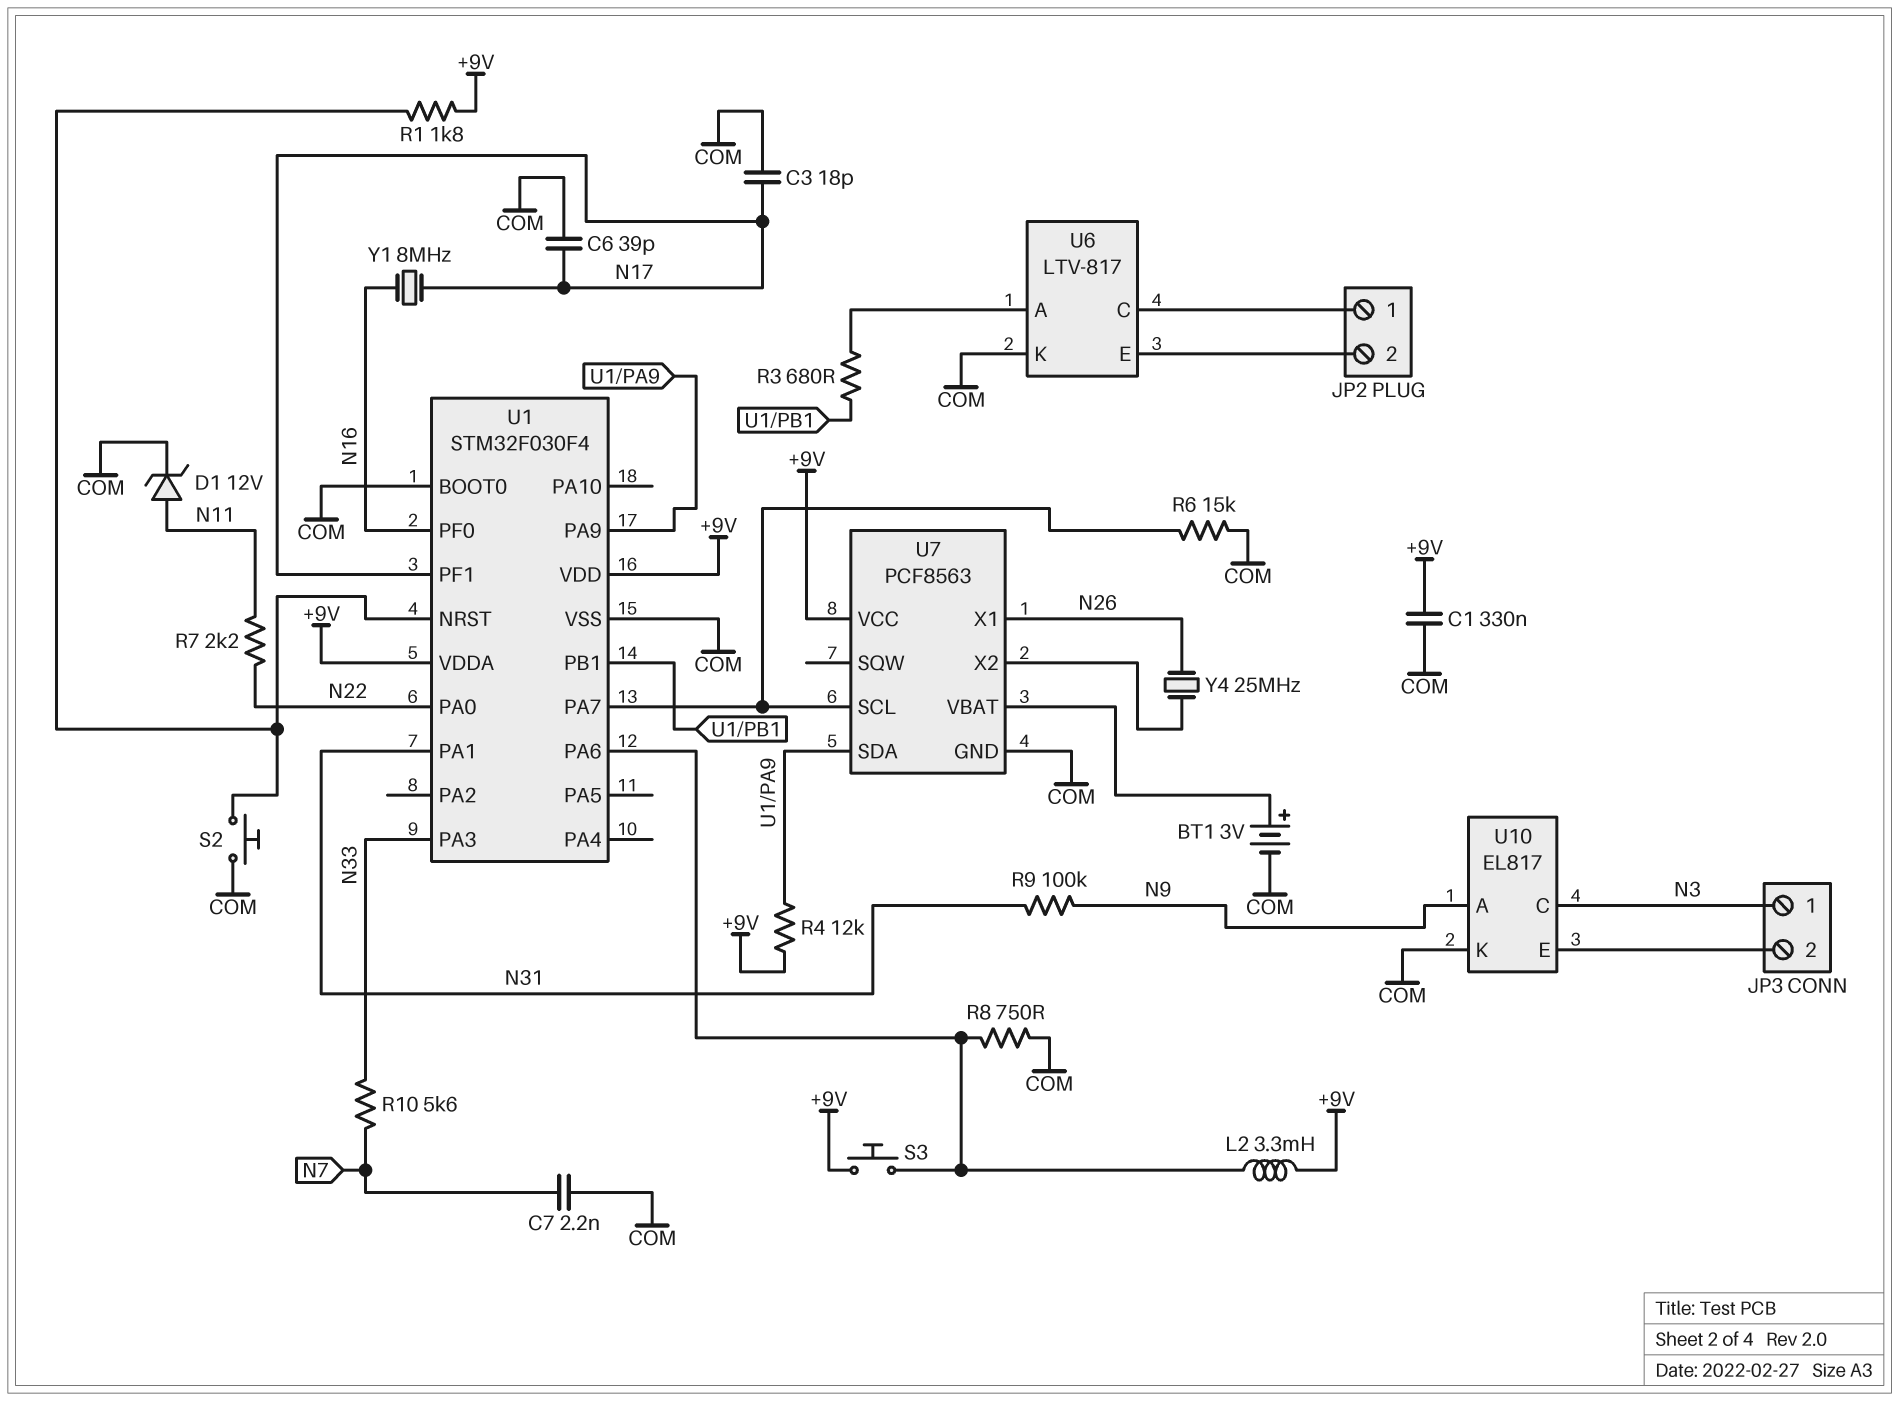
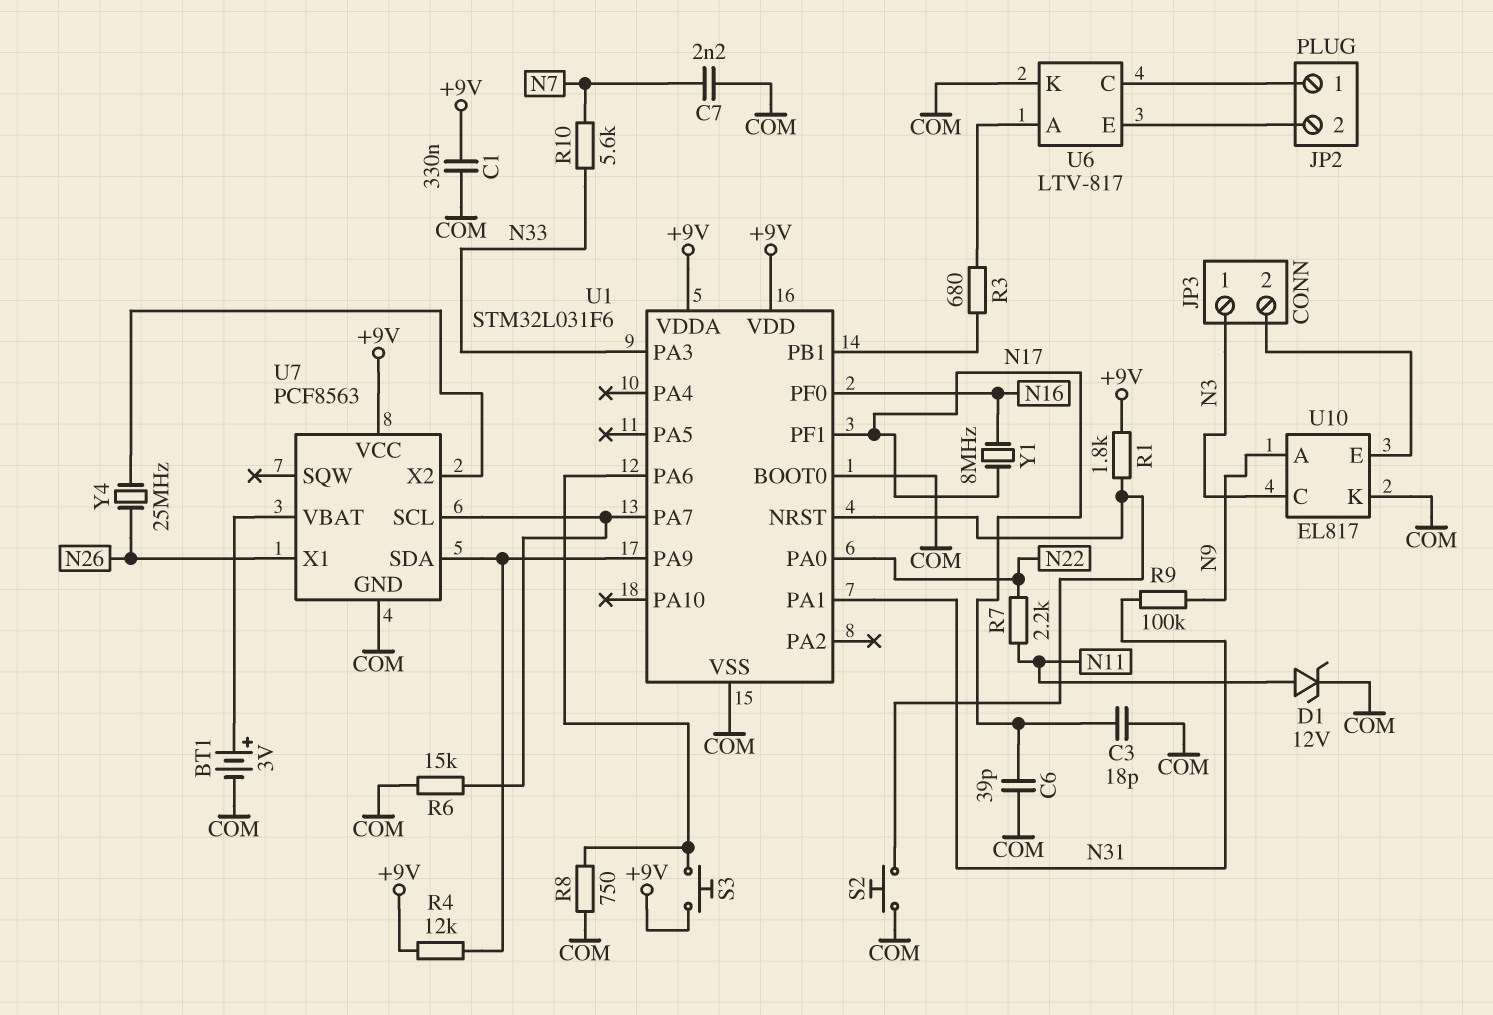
L2: 3.3mH (+9V, U1/PA6) -> none
U1: STM32F030F4 -> STM32L031F6

